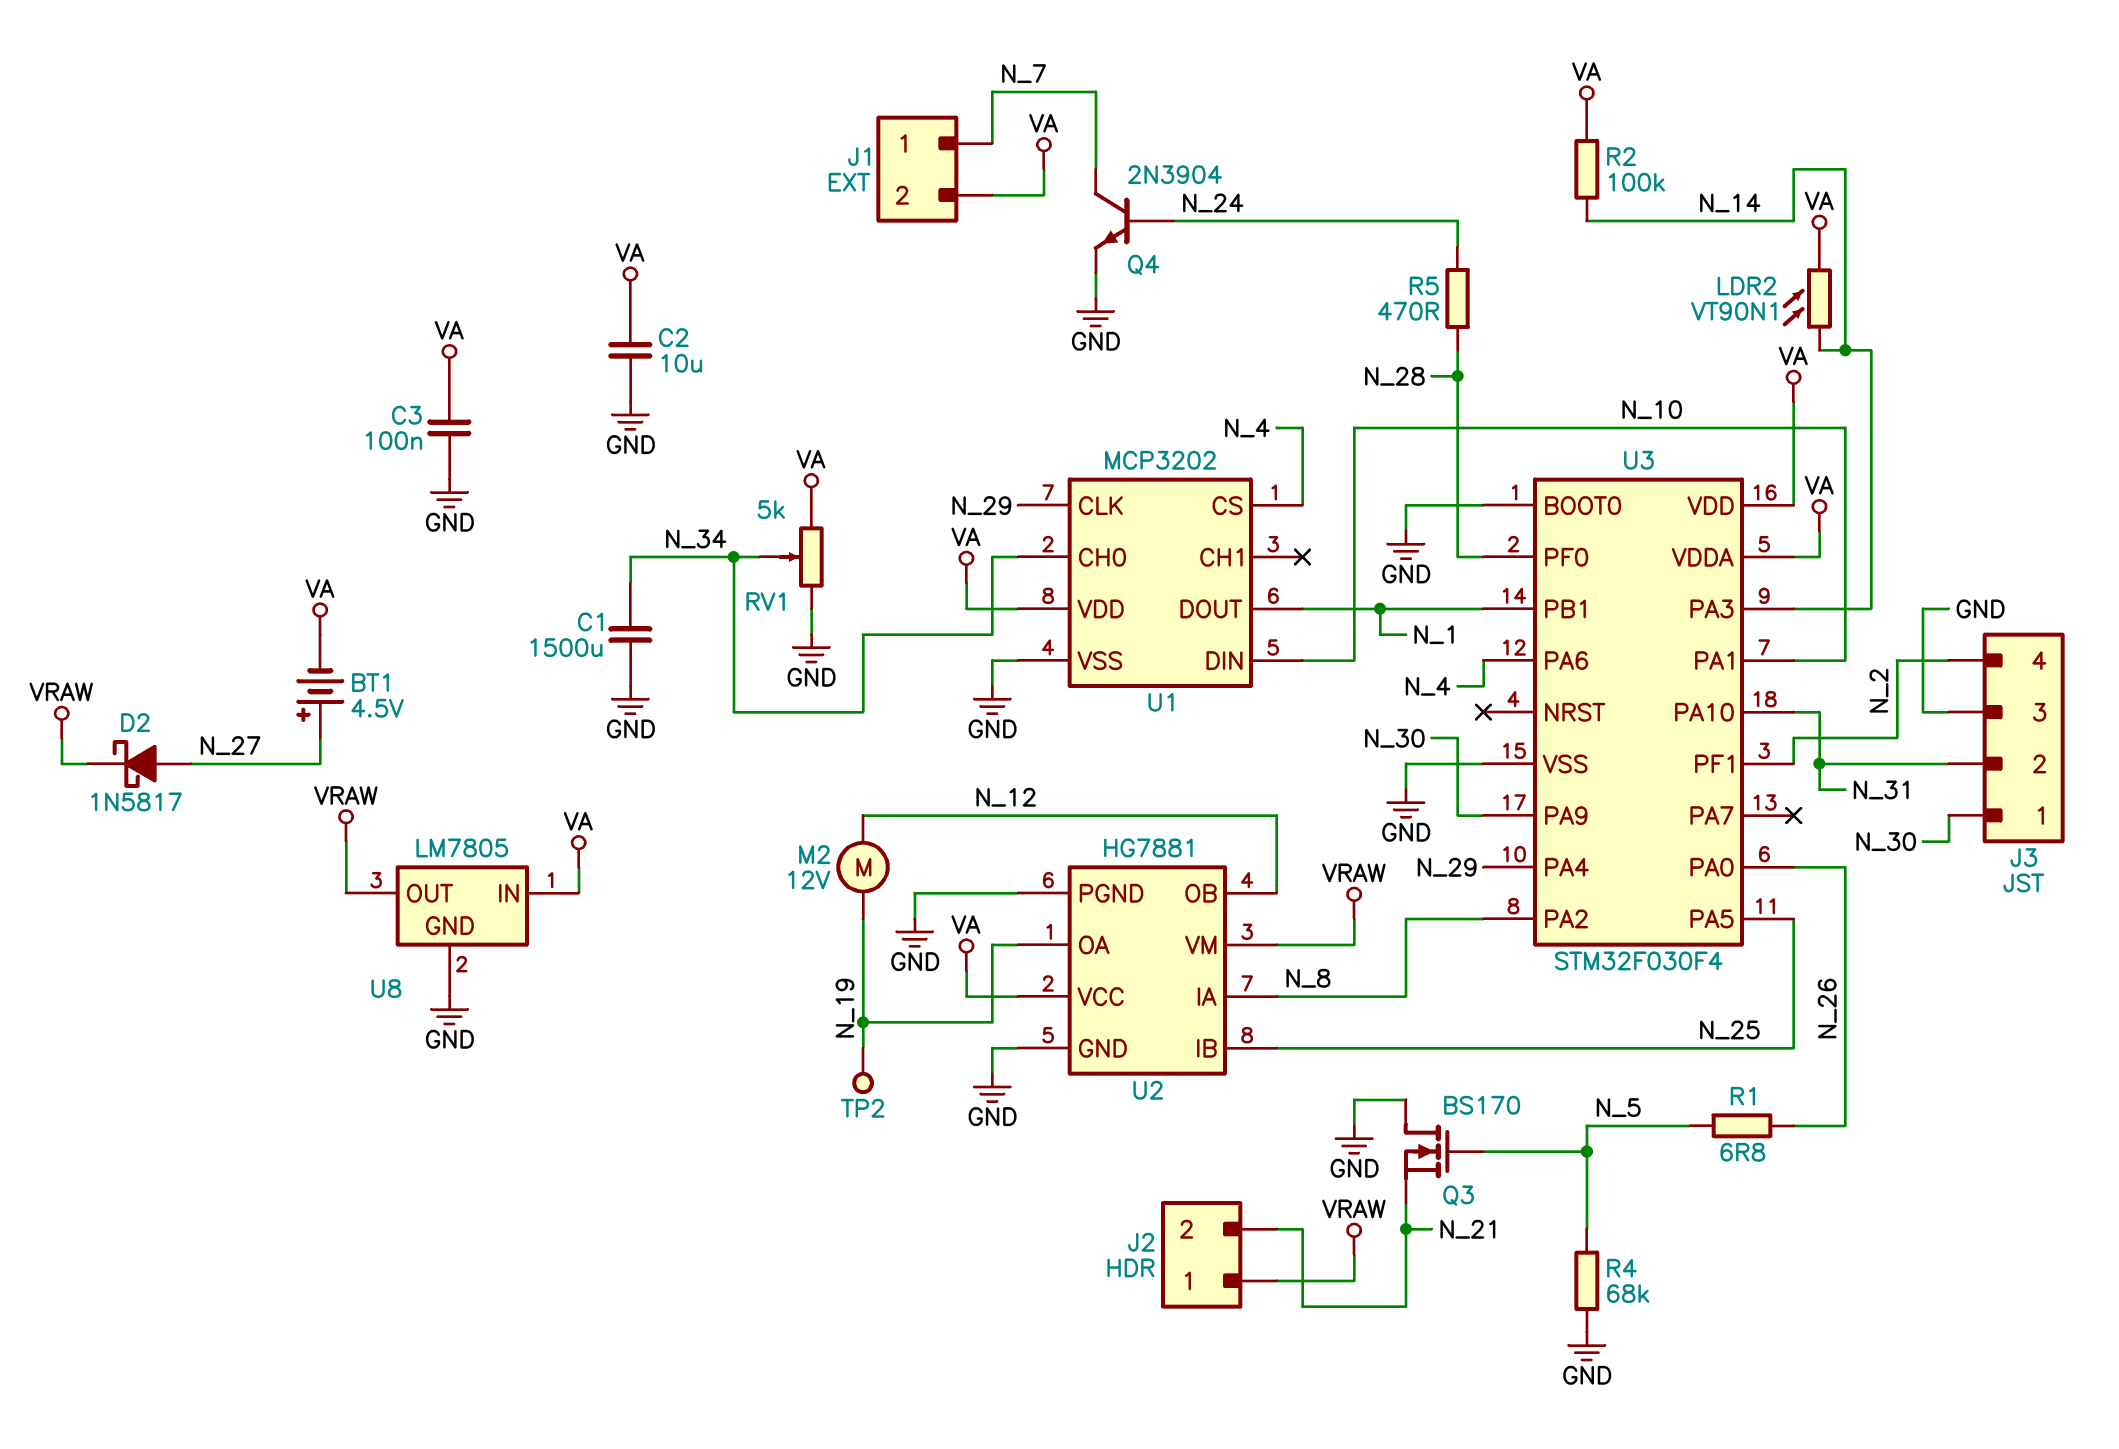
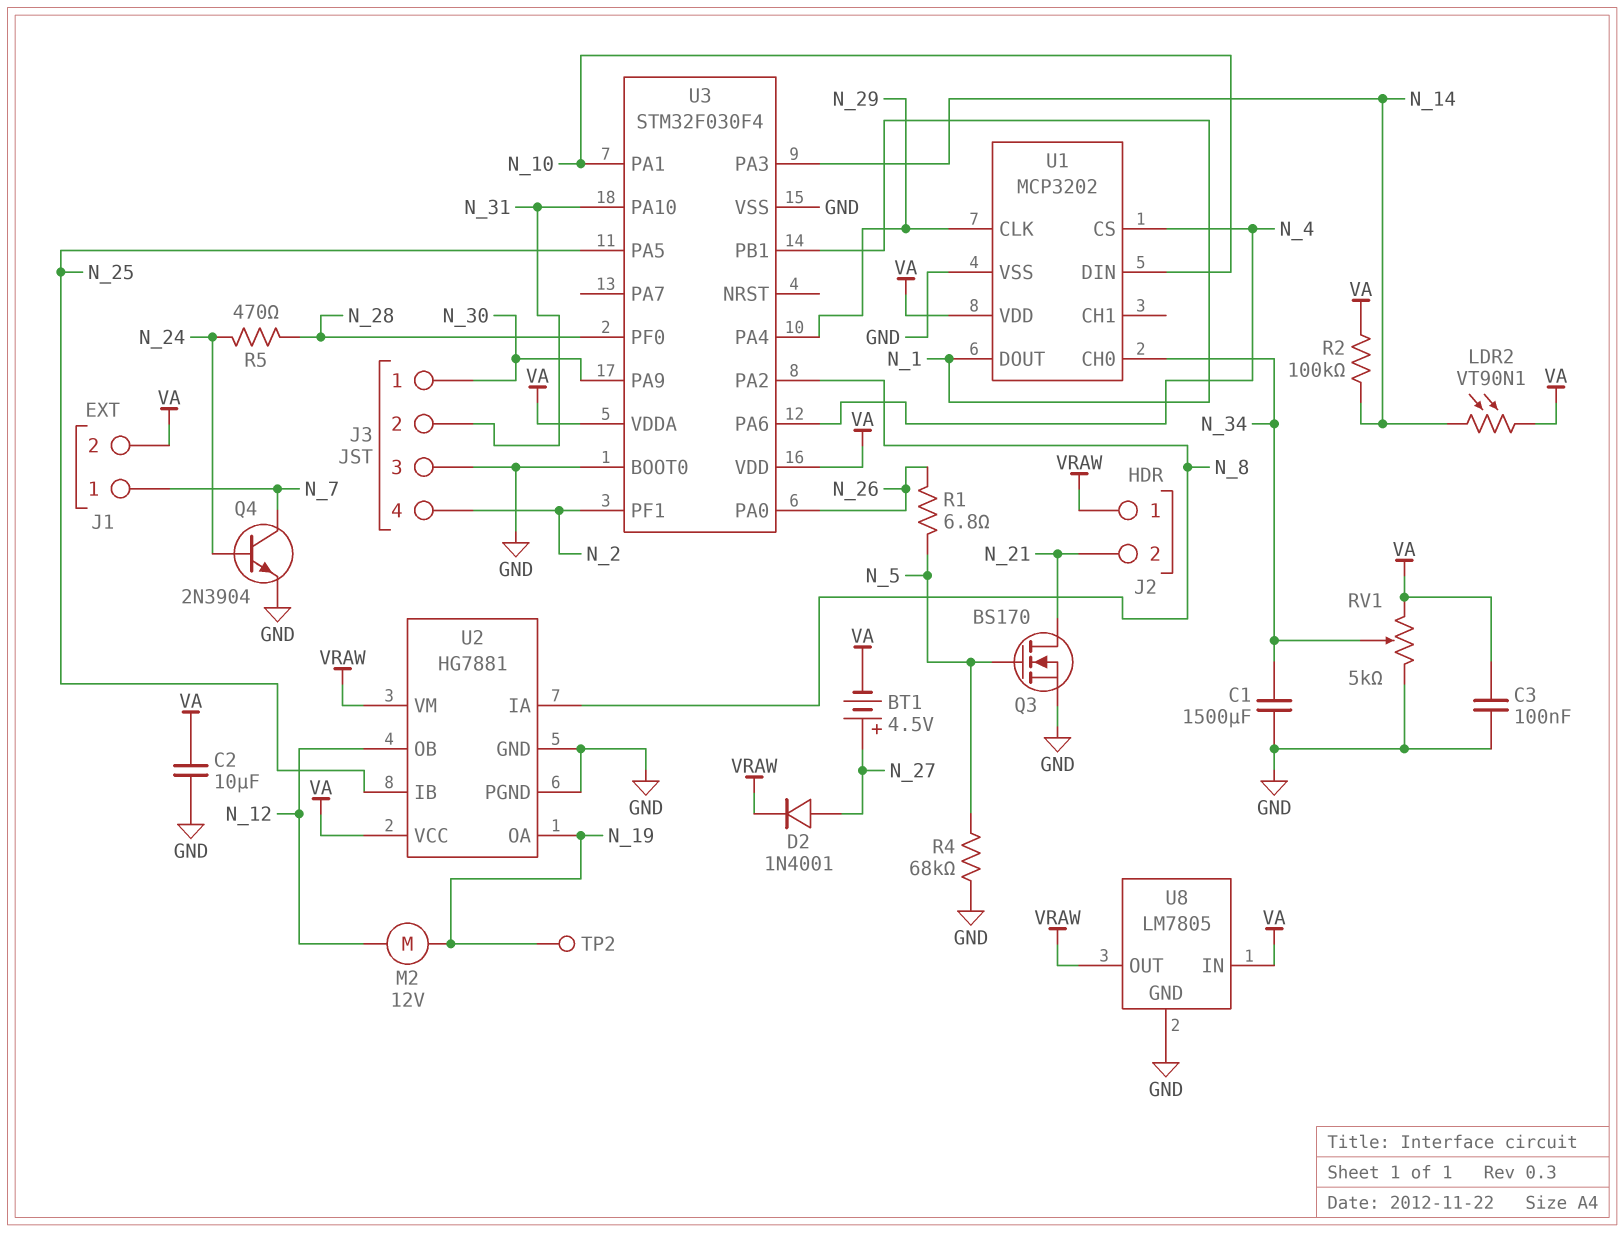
D2: schottky 1N5817 (A N_27, K VRAW) -> diode 1N4001 (A N_27, K VRAW)
Q3: NMOS BS170 (G N_5, D GND, S N_21) -> NMOS BS170 (G N_5, D N_21, S GND)

